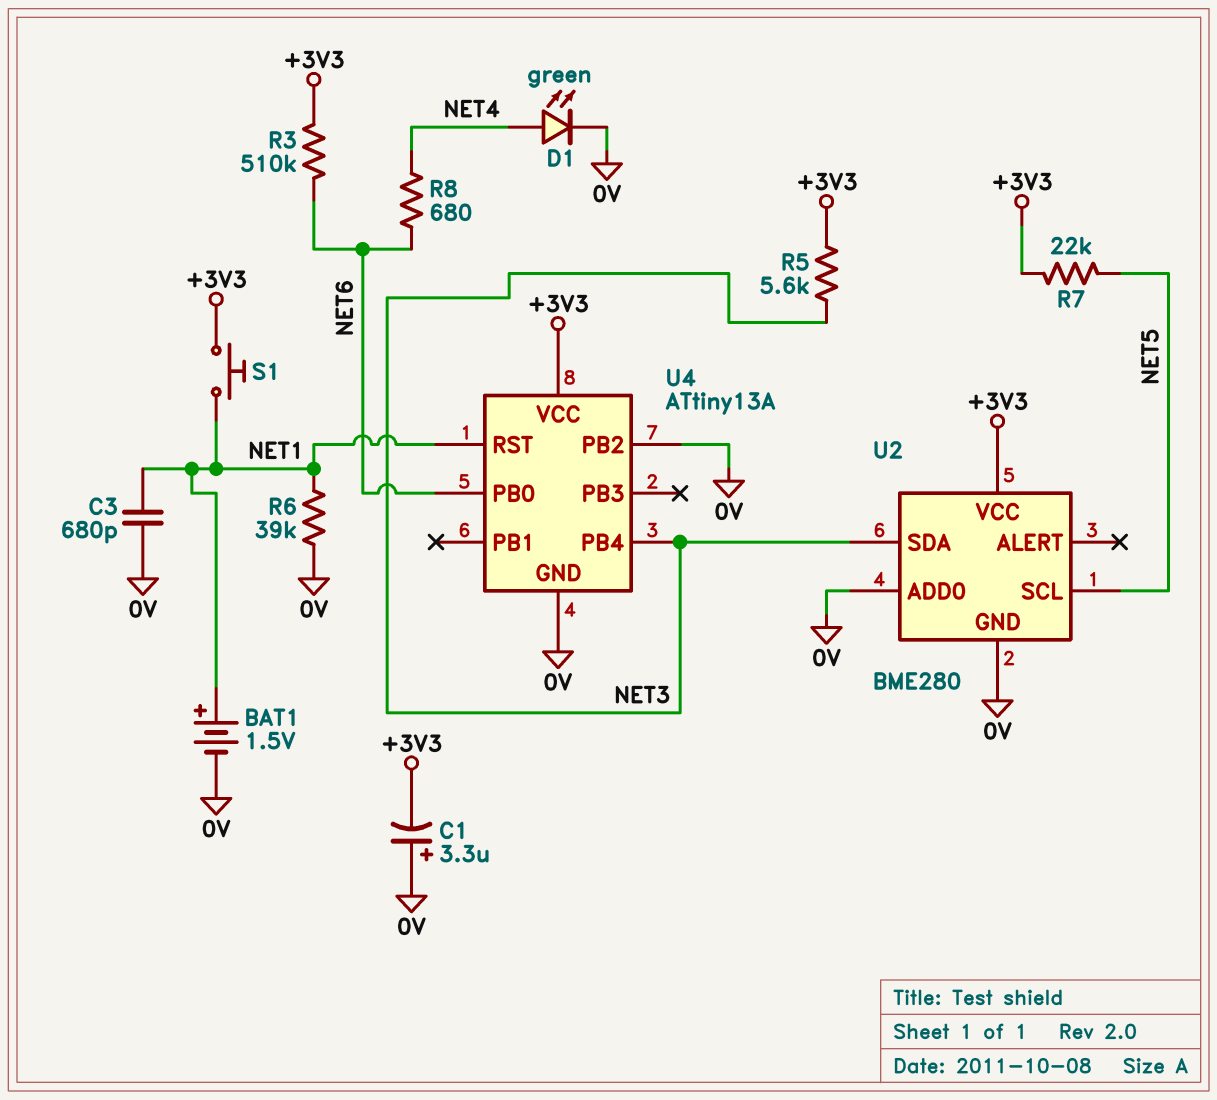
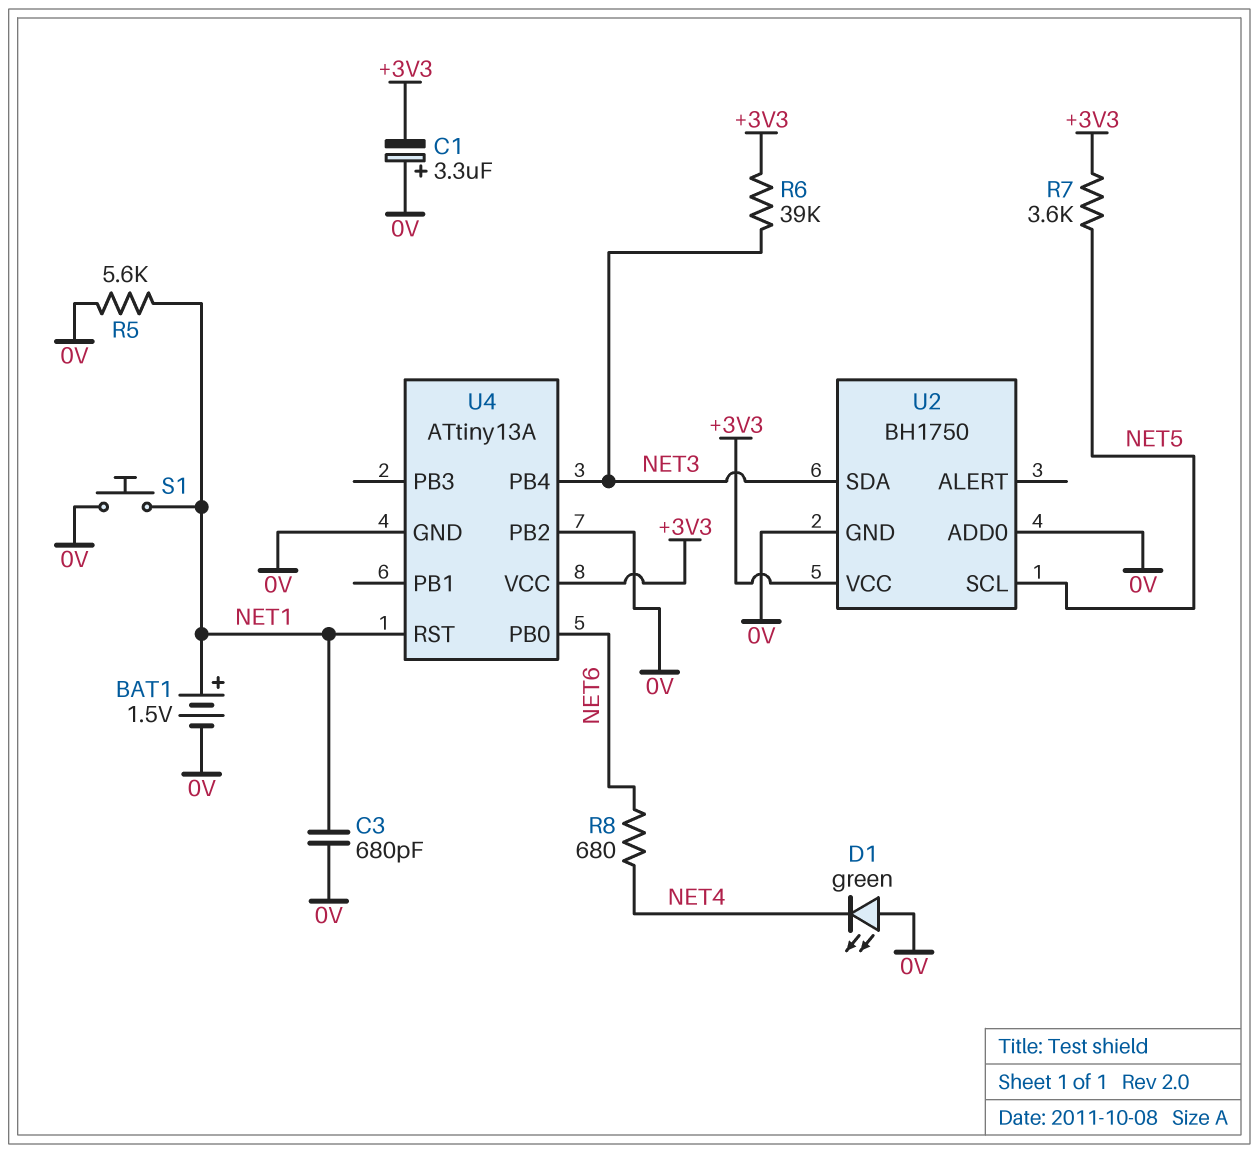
D1: LED green (A NET4, K 0V) -> LED green (A 0V, K NET4)
R3: 510k (+3V3, NET6) -> none
R5: 5.6k (+3V3, NET3) -> 5.6k (0V, NET1)
R6: 39k (0V, NET1) -> 39k (+3V3, NET3)
R7: 22k (+3V3, NET5) -> 3.6k (+3V3, NET5)
S1: button (+3V3, NET1) -> button (0V, NET1)
U2: BME280 -> BH1750

